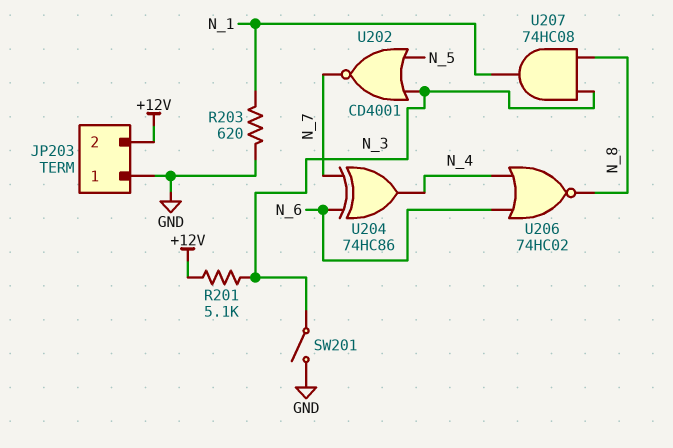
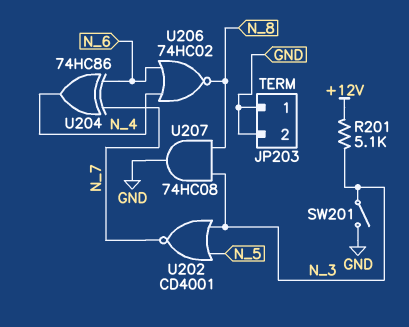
JP203 pin 2: +12V -> GND
R203: 620 (GND, N_1) -> none
U207: AND 74HC08 (in N_3, in N_8, out N_1) -> AND 74HC08 (in N_3, in N_8, out GND)

